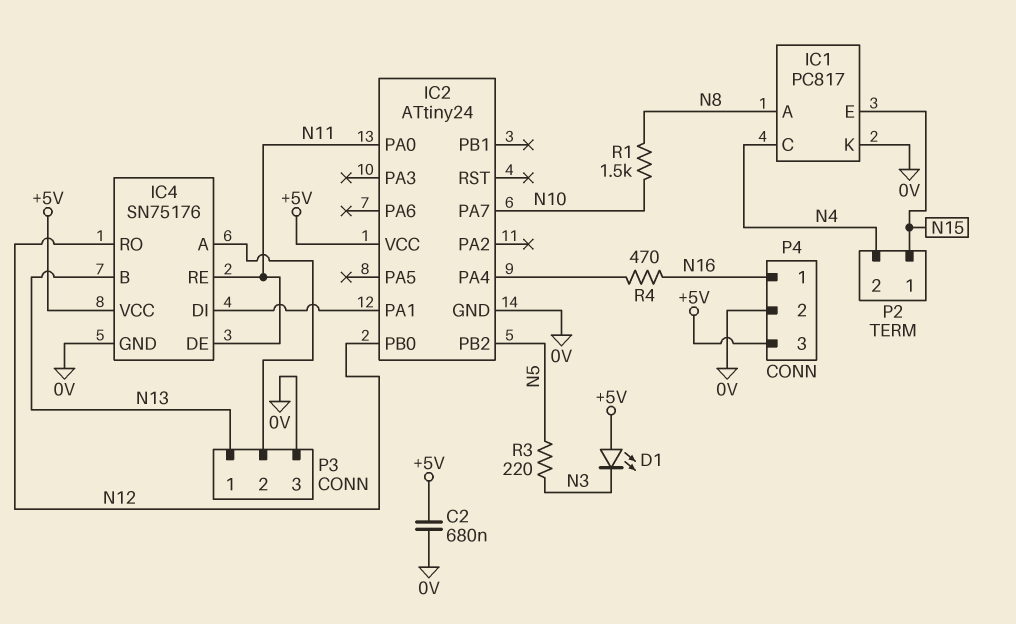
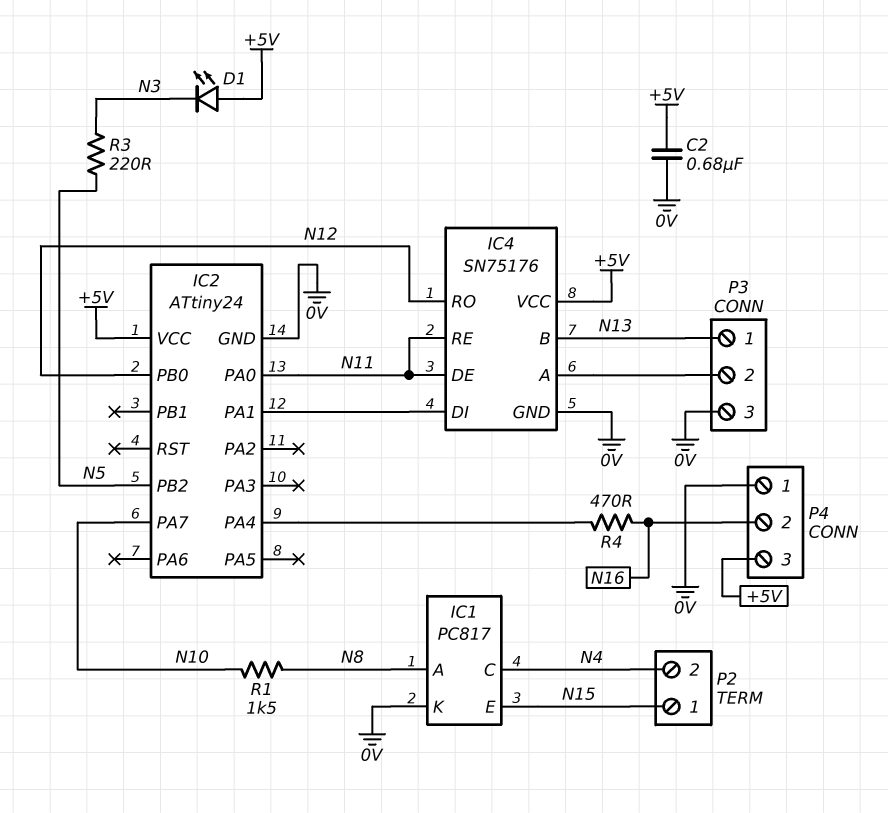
P4 pin 1: N16 -> 0V
P4 pin 2: 0V -> N16

